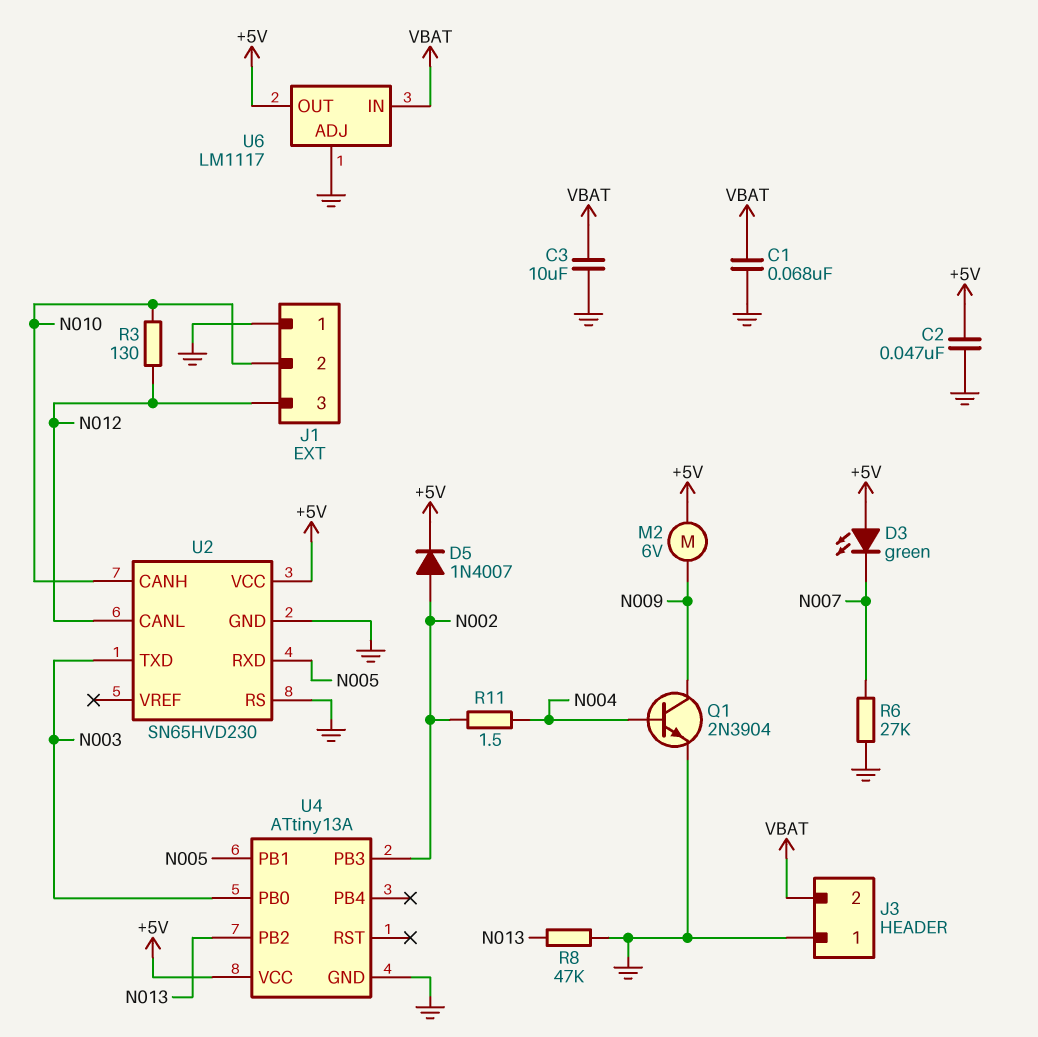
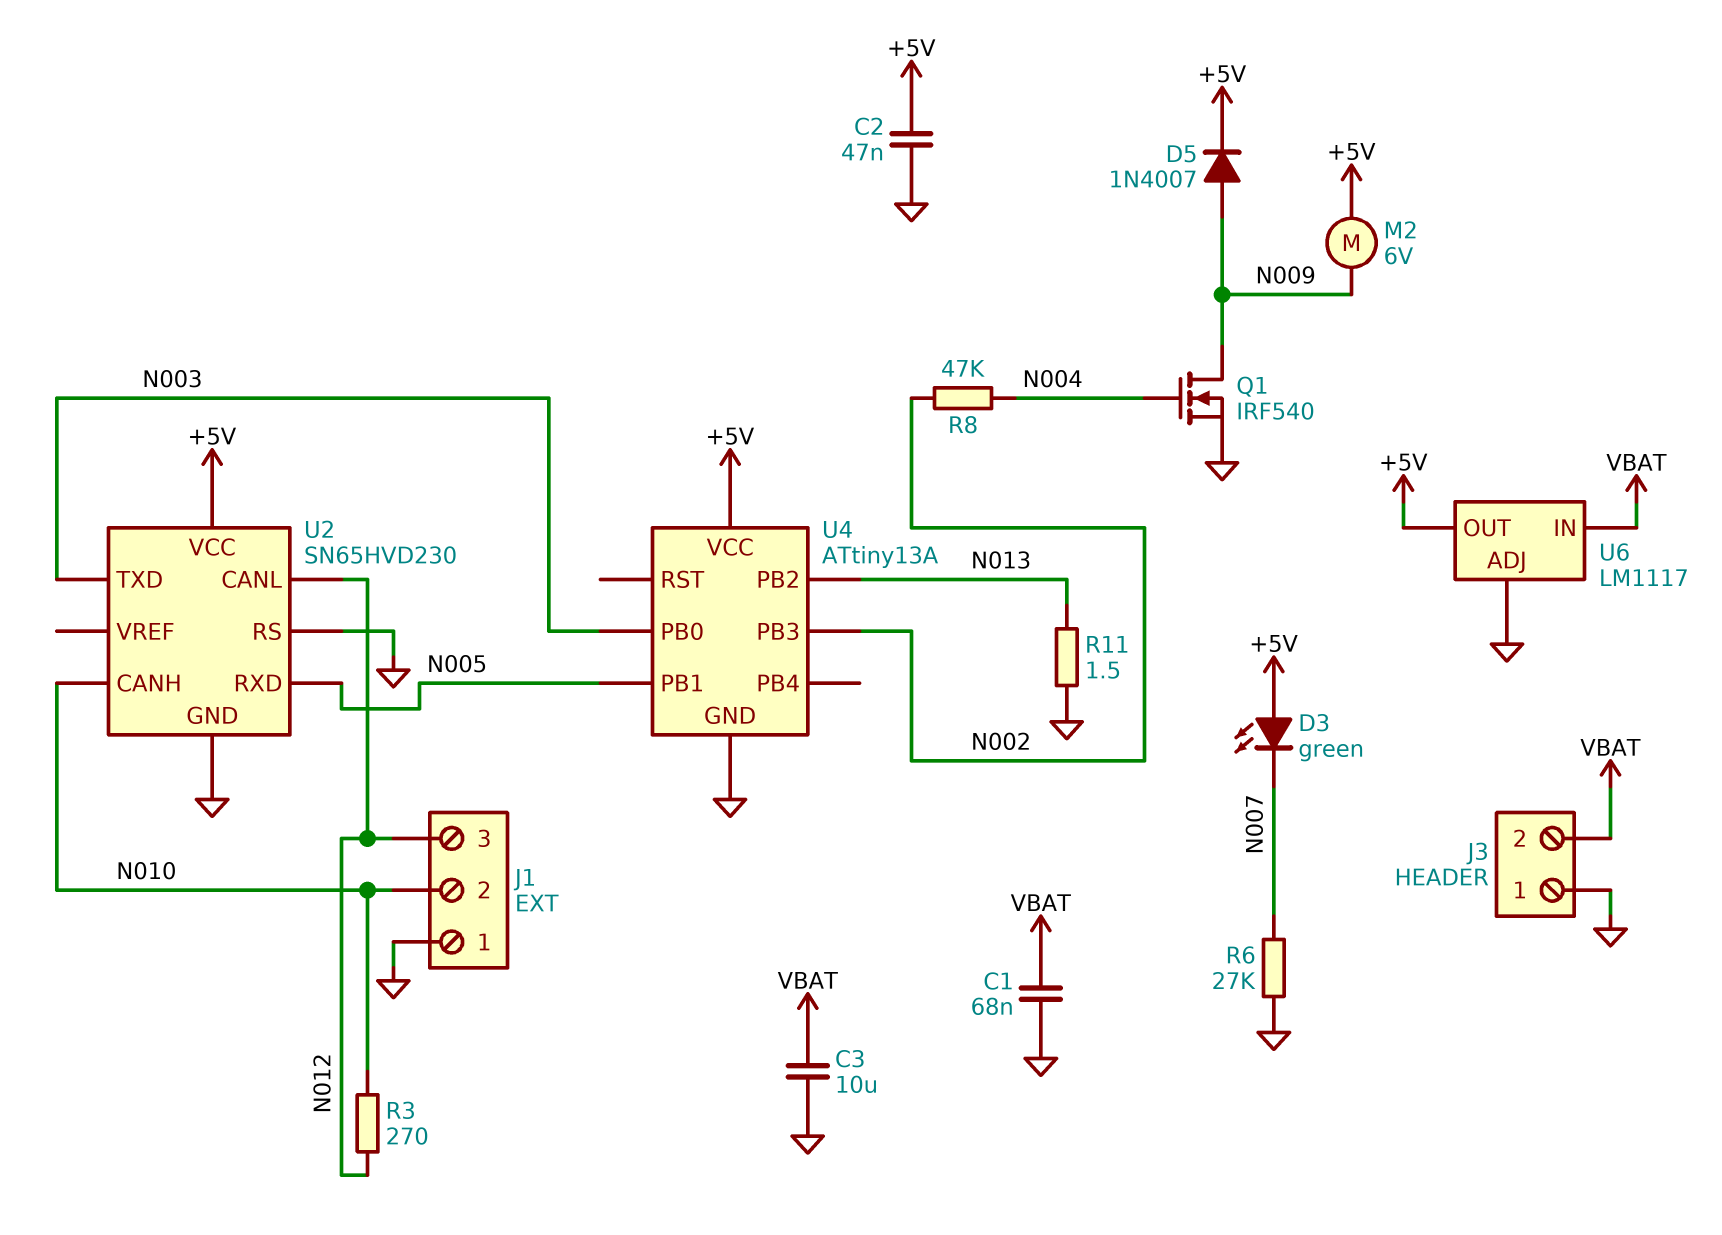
D5: diode 1N4007 (A N002, K +5V) -> diode 1N4007 (A N009, K +5V)
Q1: NPN 2N3904 (B N004, C N009, E GND) -> NMOS IRF540 (G N004, D N009, S GND)
R3: 130 (N010, N012) -> 270 (N010, N012)
R8: 47k (GND, N013) -> 47k (N002, N004)
R11: 1.5 (N002, N004) -> 1.5 (GND, N013)

